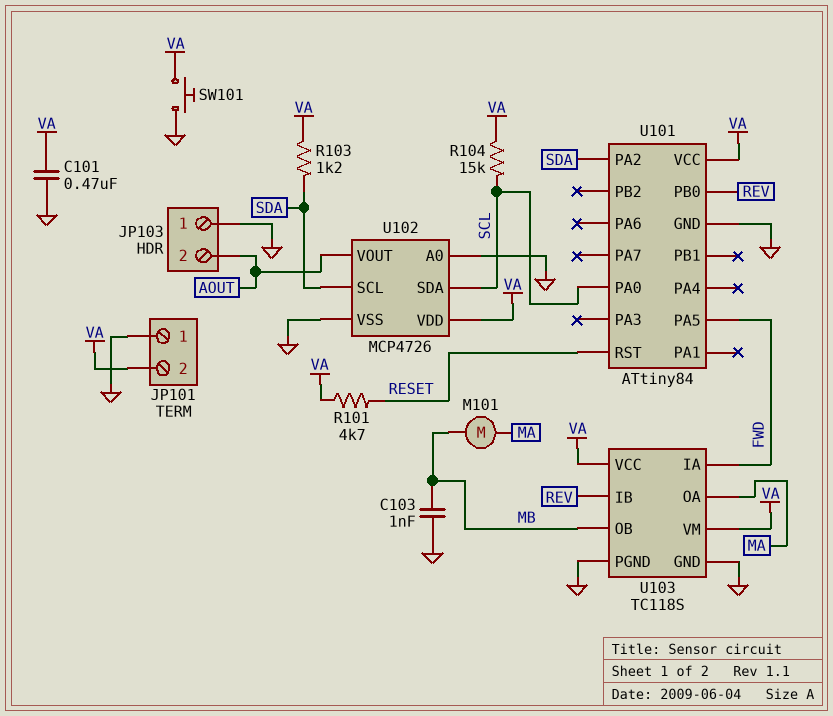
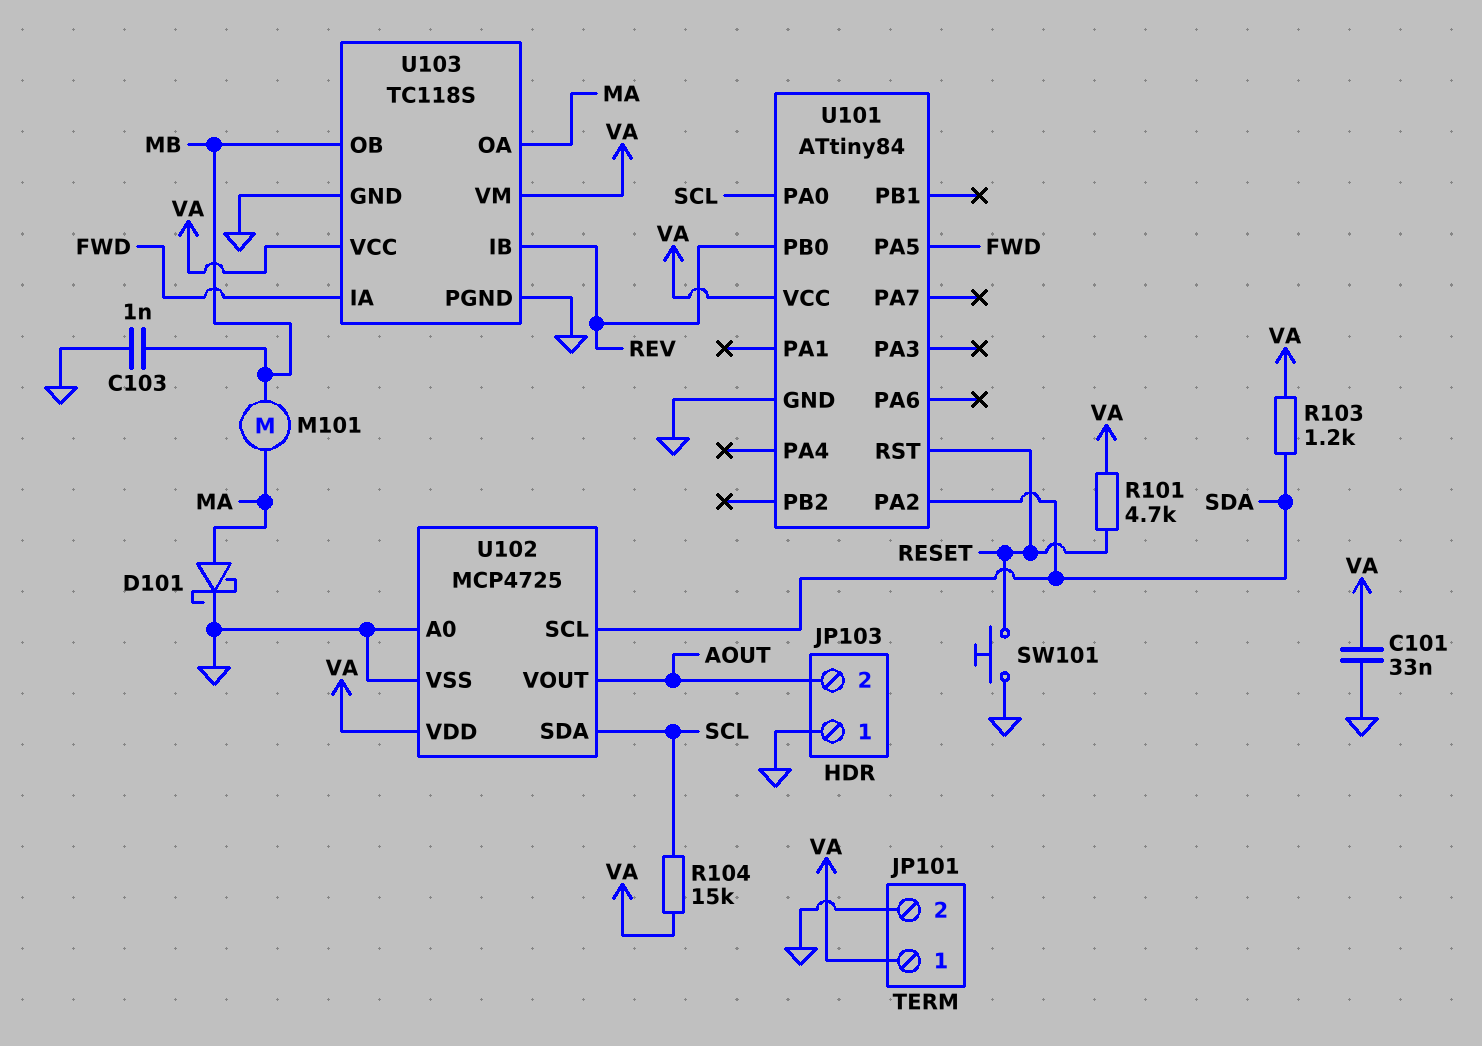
C101: 470nF (GND, VA) -> 33nF (GND, VA)
D101: none -> schottky (A MA, K GND)
JP101 pin 1: GND -> VA
JP101 pin 2: VA -> GND
SW101: button (GND, VA) -> button (GND, RESET)
U102: MCP4726 -> MCP4725

